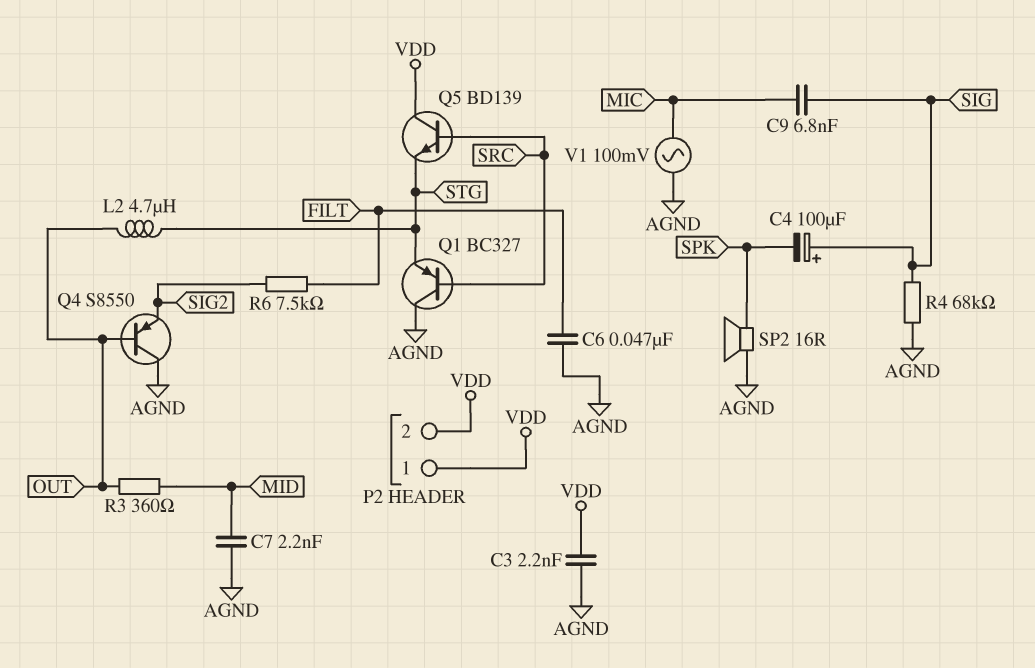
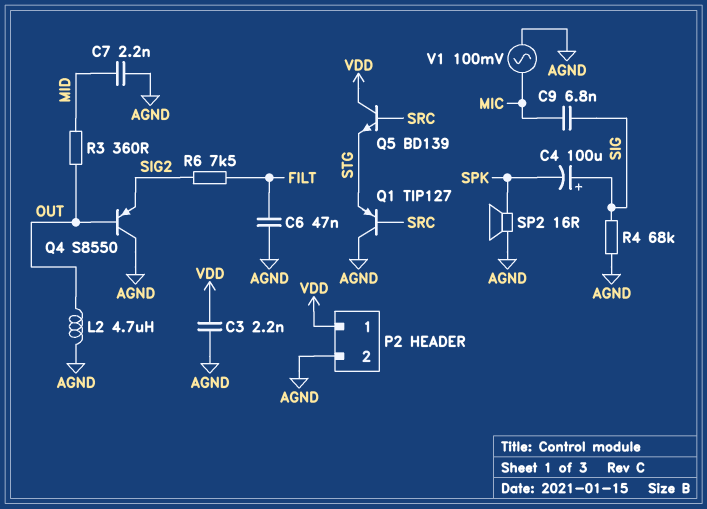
L2: 4.7uH (OUT, STG) -> 4.7uH (AGND, OUT)
P2 pin 2: VDD -> AGND
Q1: PNP BC327 (B SRC, C AGND, E STG) -> PNP TIP127 (B SRC, C AGND, E STG)

